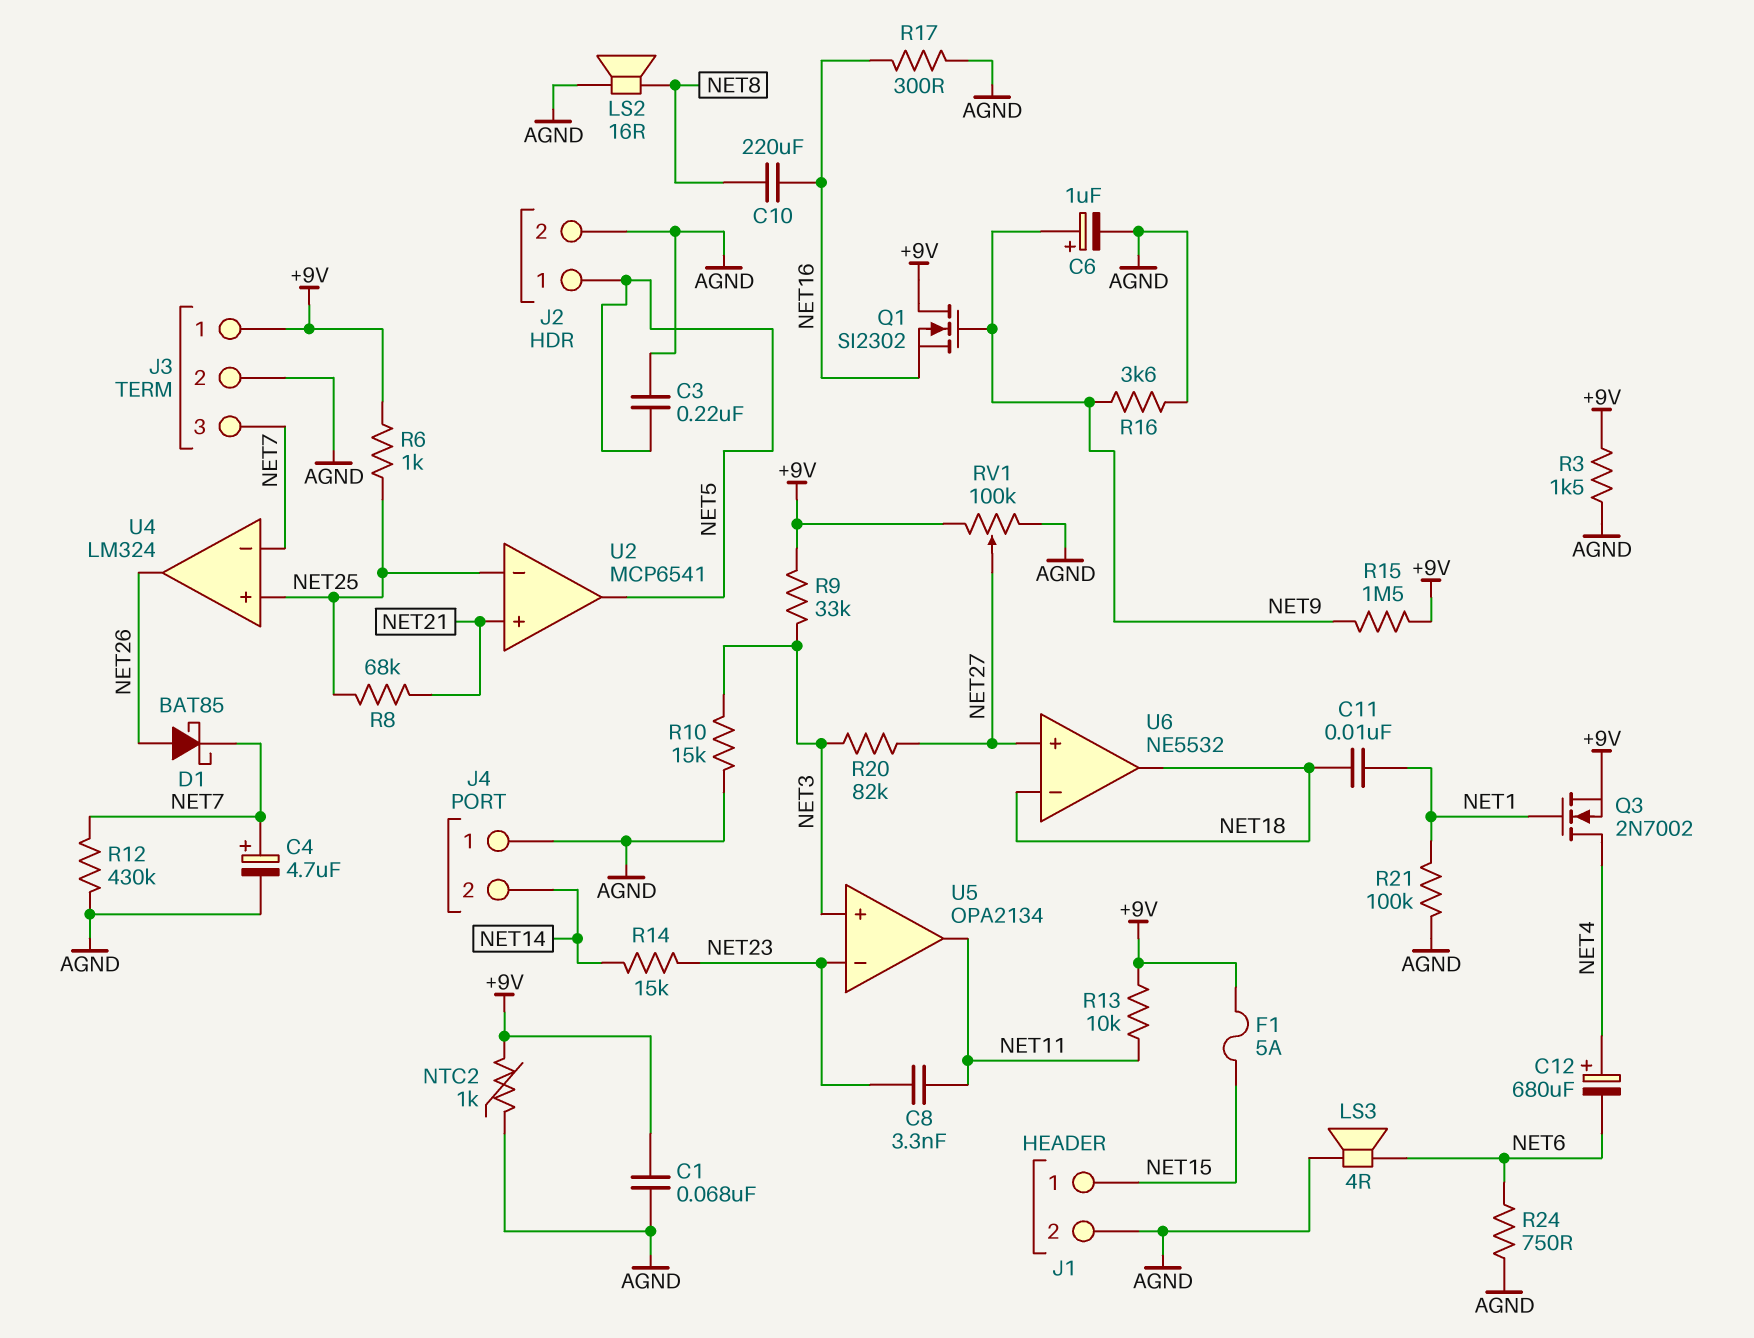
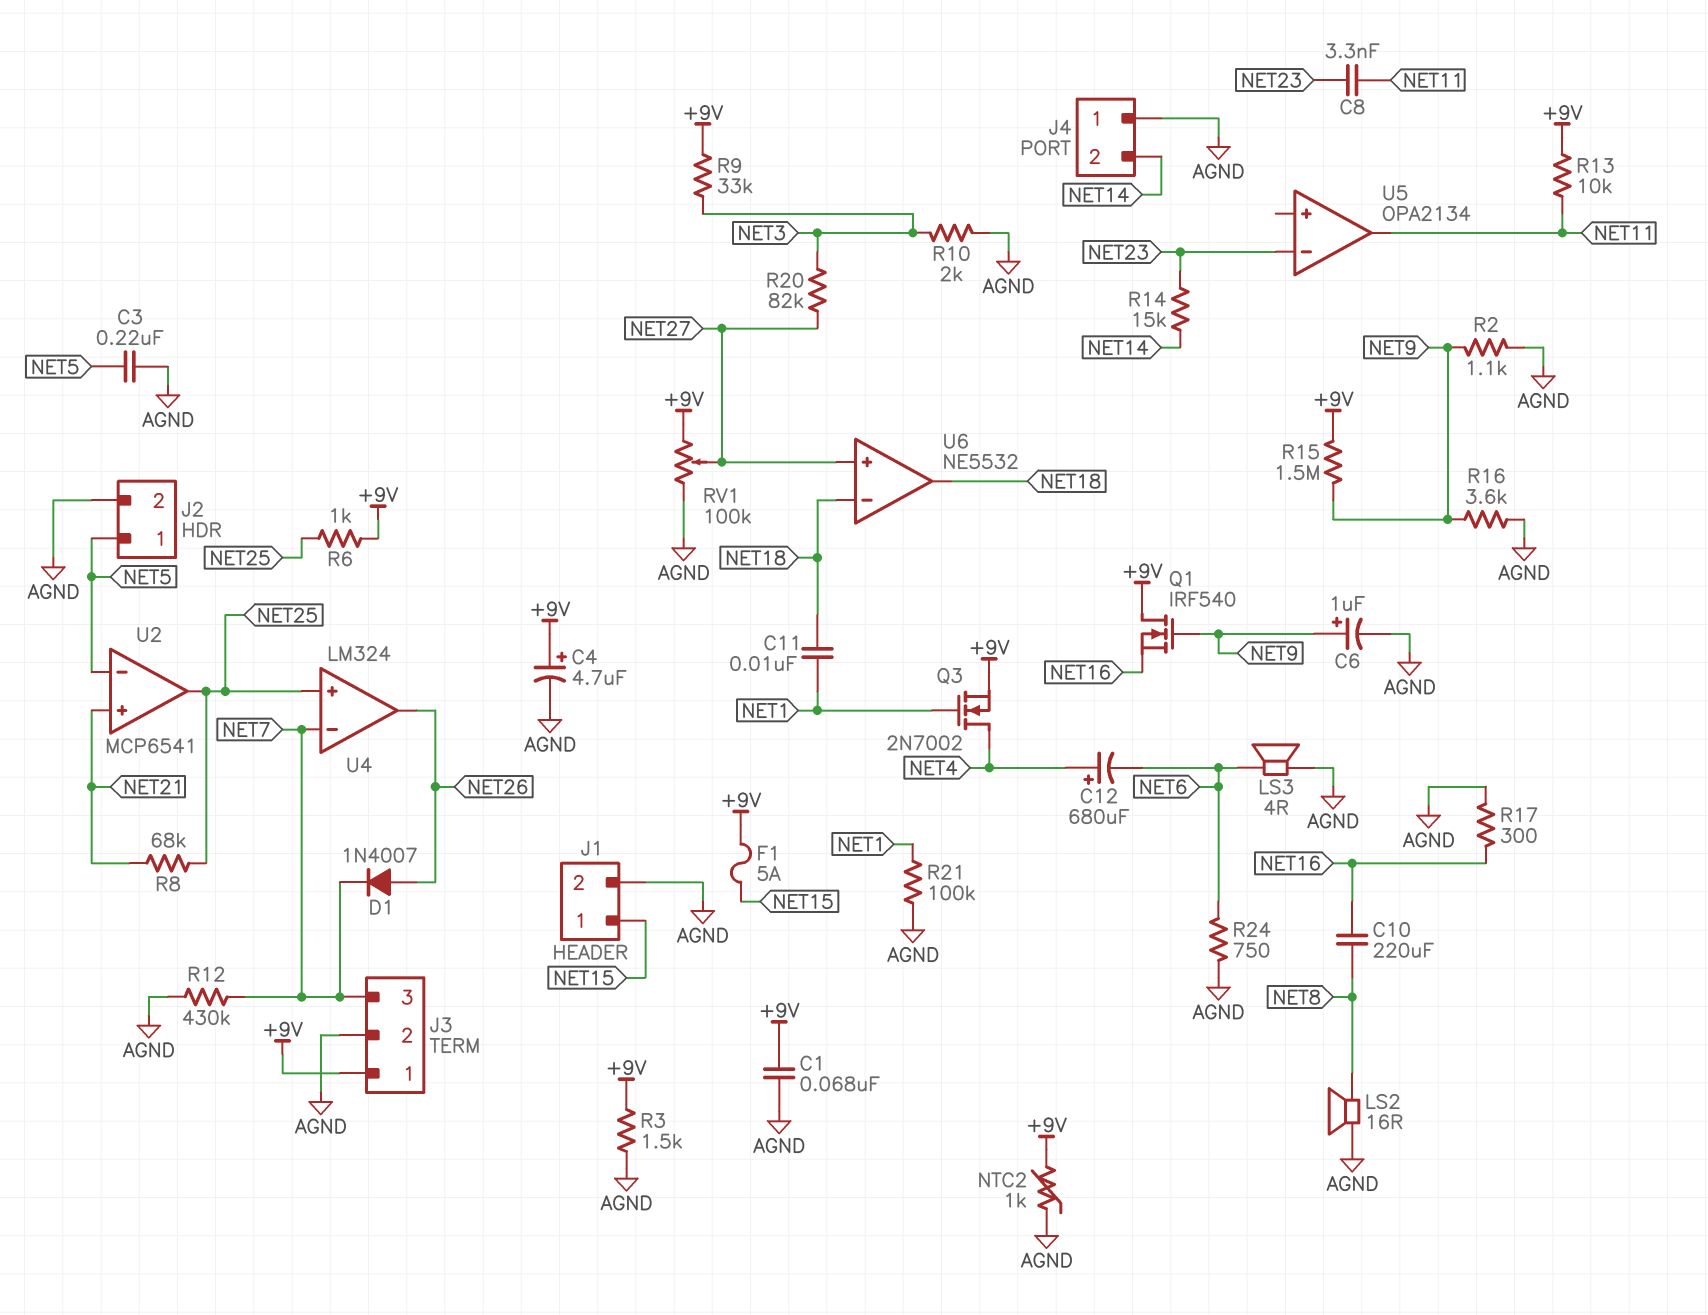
C4: 4.7uF (plus NET7, minus AGND) -> 4.7uF (plus +9V, minus AGND)
D1: schottky BAT85 (A NET26, K NET7) -> diode 1N4007 (A NET26, K NET7)
Q1: NMOS SI2302 (G NET9, D +9V, S NET16) -> NMOS IRF540 (G NET9, D +9V, S NET16)
R2: none -> 1.1k (AGND, NET9)
R10: 15k (AGND, NET3) -> 2k (AGND, NET3)
U2 pin in-: NET25 -> NET5
U2 pin out: NET5 -> NET25
U5 pin in+: NET3 -> none

